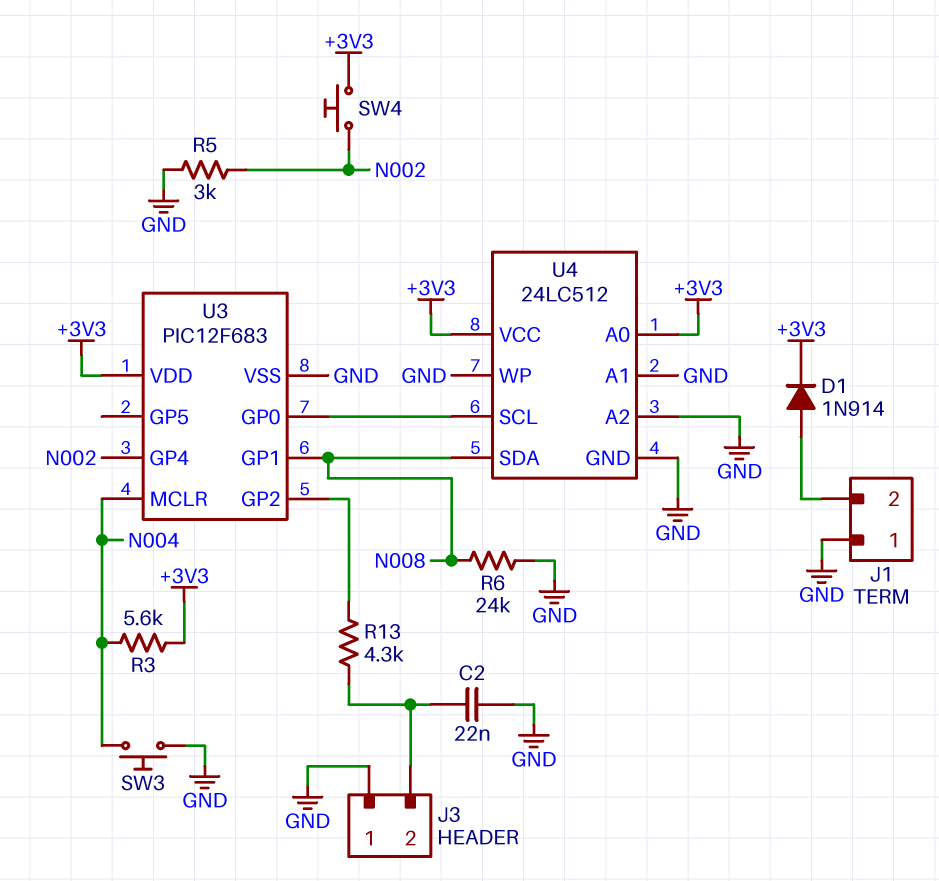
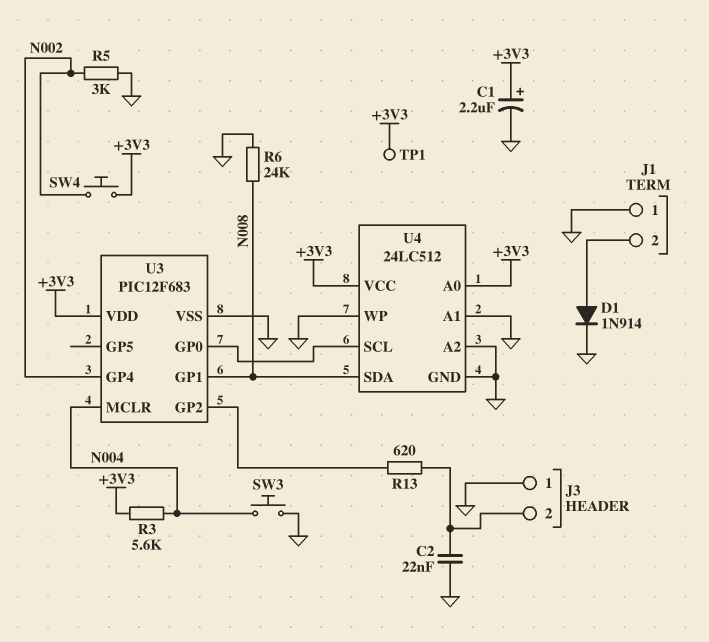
C1: none -> 2.2uF (plus +3V3, minus GND)
D1: diode 1N914 (A J1/2, K +3V3) -> diode 1N914 (A J1/2, K GND)
R13: 4.3k (J3/2, U3/GP2) -> 620 (J3/2, U3/GP2)
TP1: none -> test point (+3V3)

